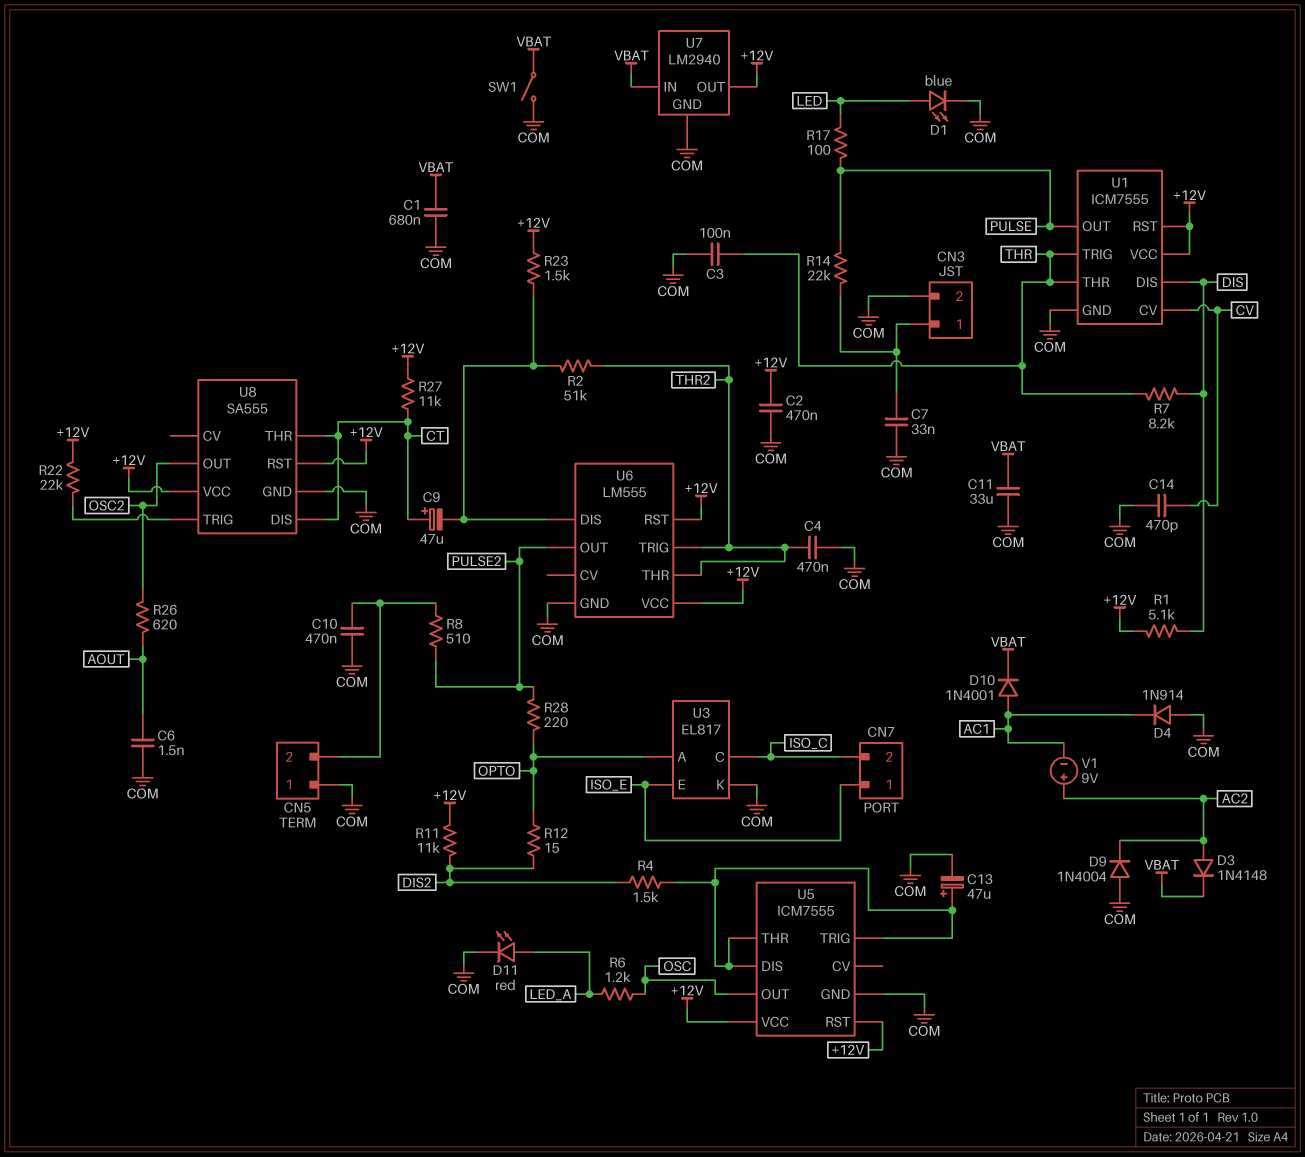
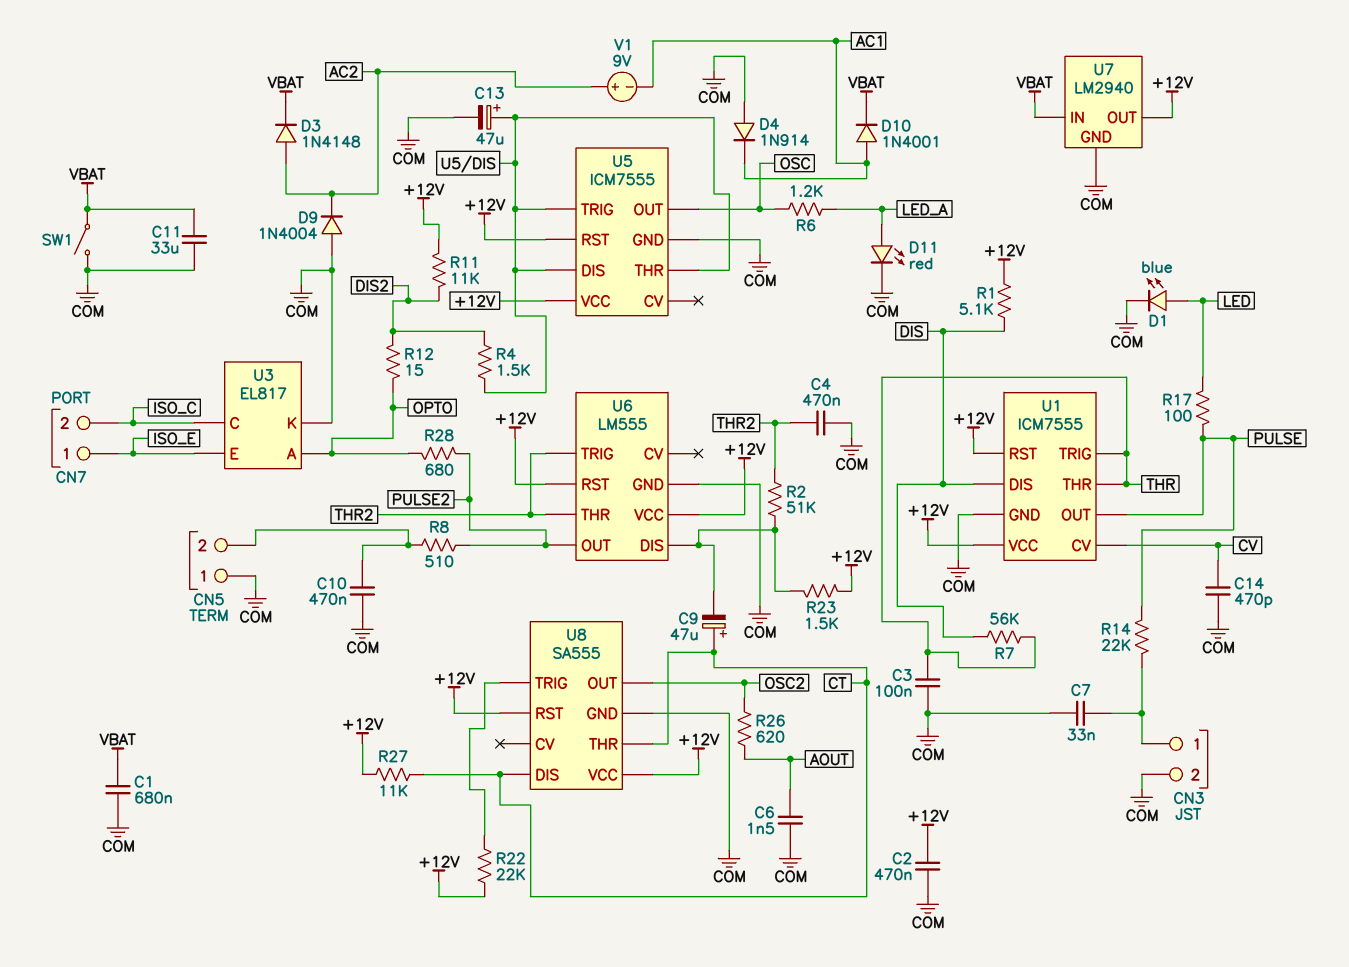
R7: 8.2k (DIS, THR) -> 56k (DIS, THR)
R28: 220 (OPTO, PULSE2) -> 680 (OPTO, PULSE2)

